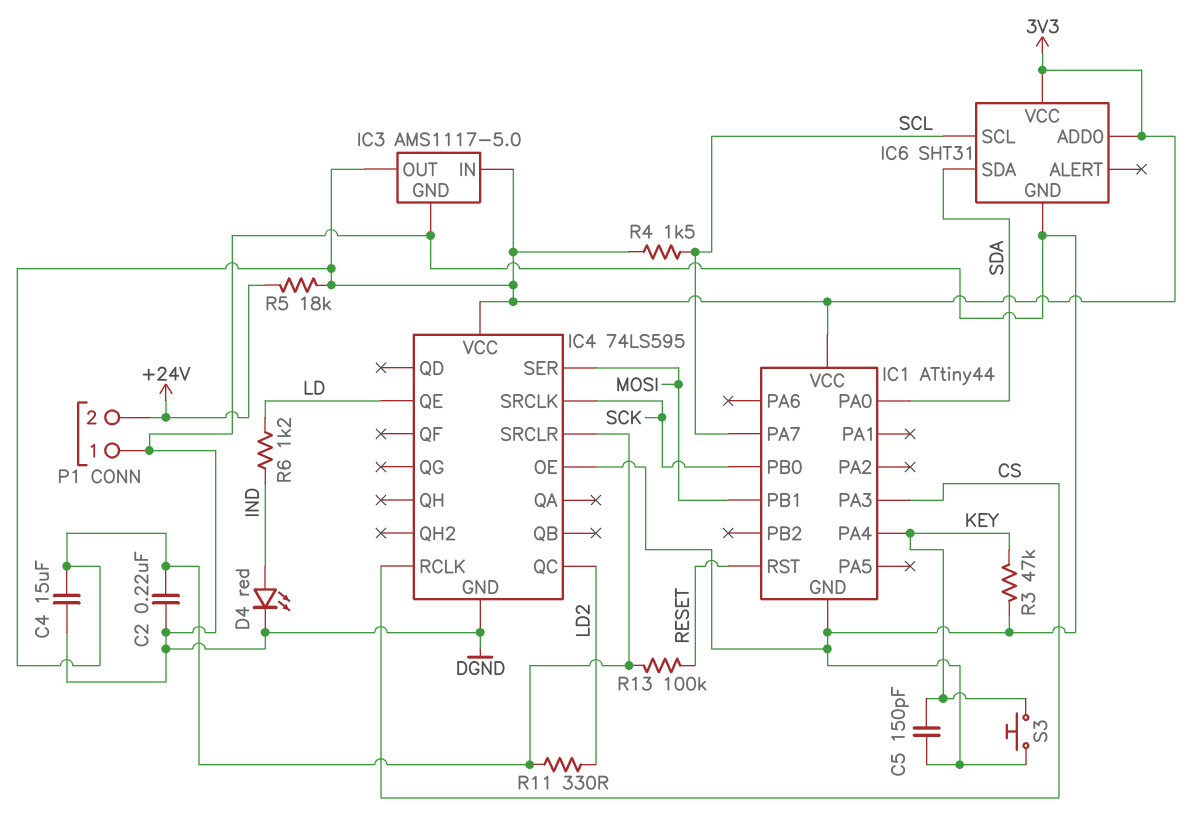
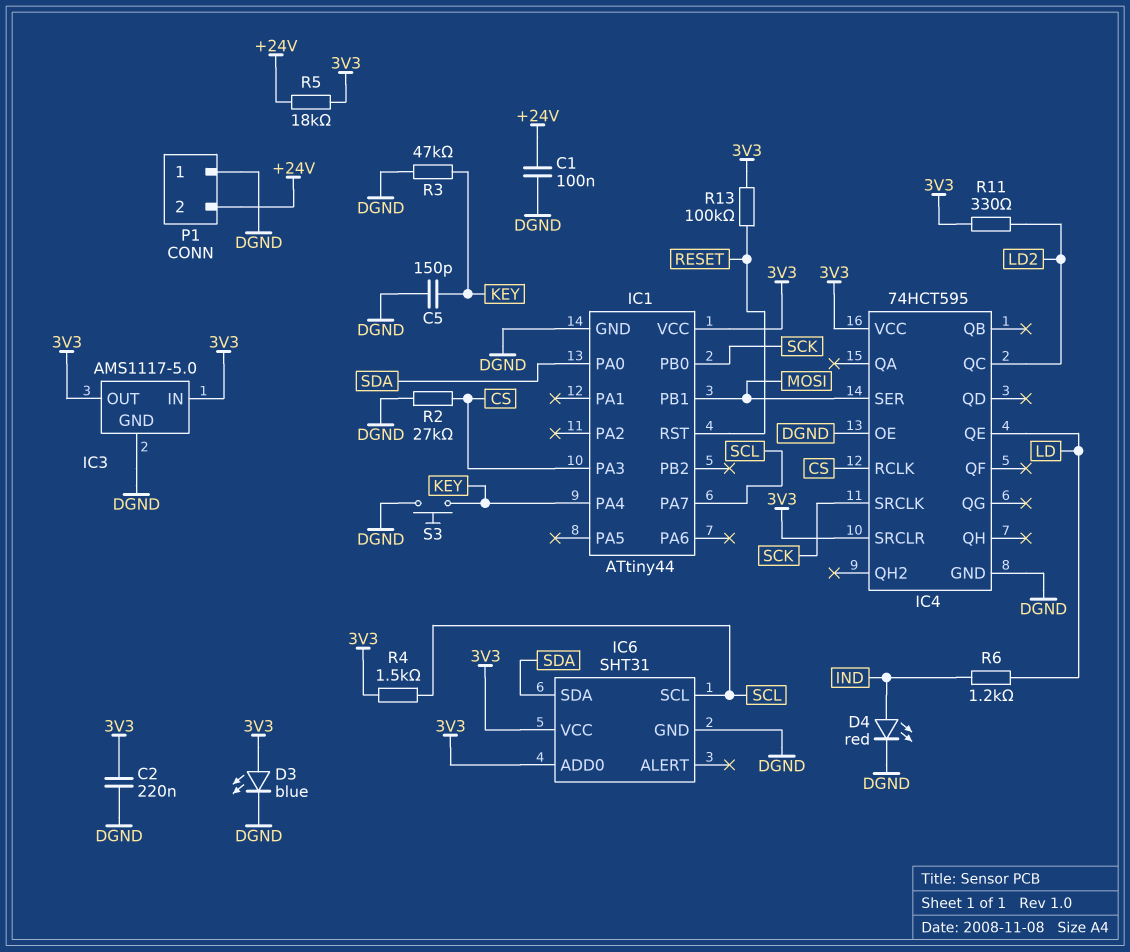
C1: none -> 100nF (+24V, DGND)
C4: 15uF (3V3, DGND) -> none
D3: none -> LED blue (A 3V3, K DGND)
IC4: 74LS595 -> 74HCT595
R2: none -> 27k (CS, DGND)

